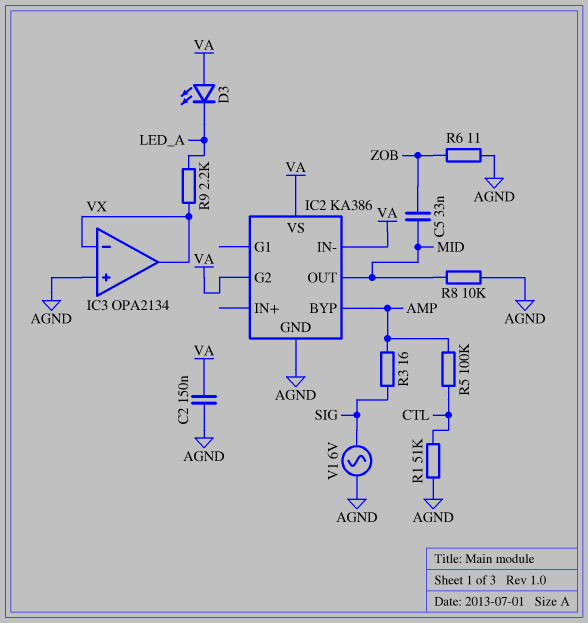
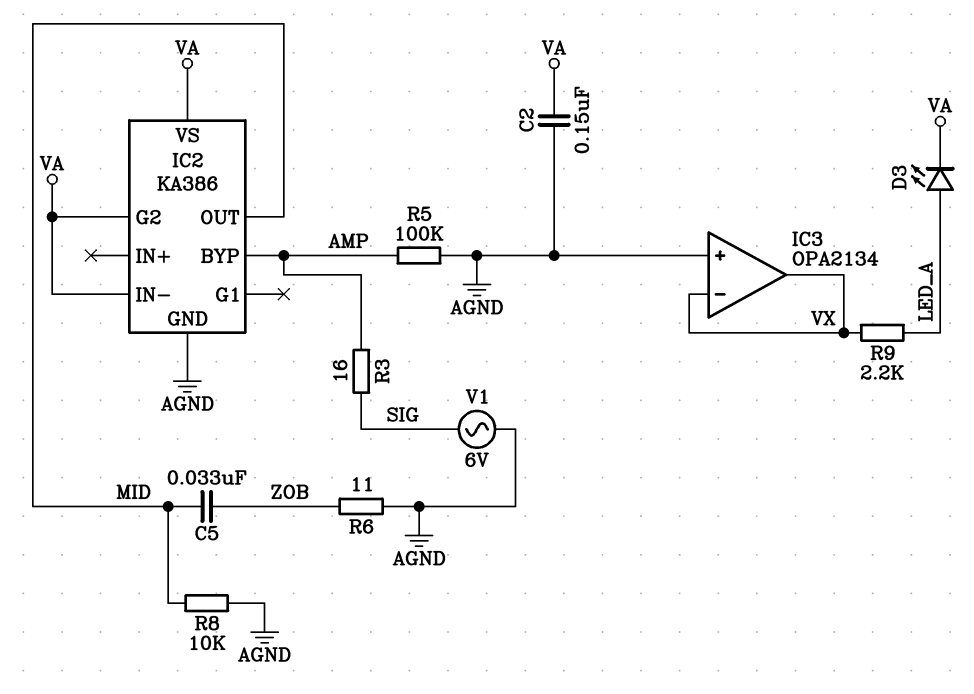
D3: LED (A VA, K LED_A) -> LED (A LED_A, K VA)
R1: 51k (AGND, CTL) -> none
R5: 100k (AMP, CTL) -> 100k (AGND, AMP)

